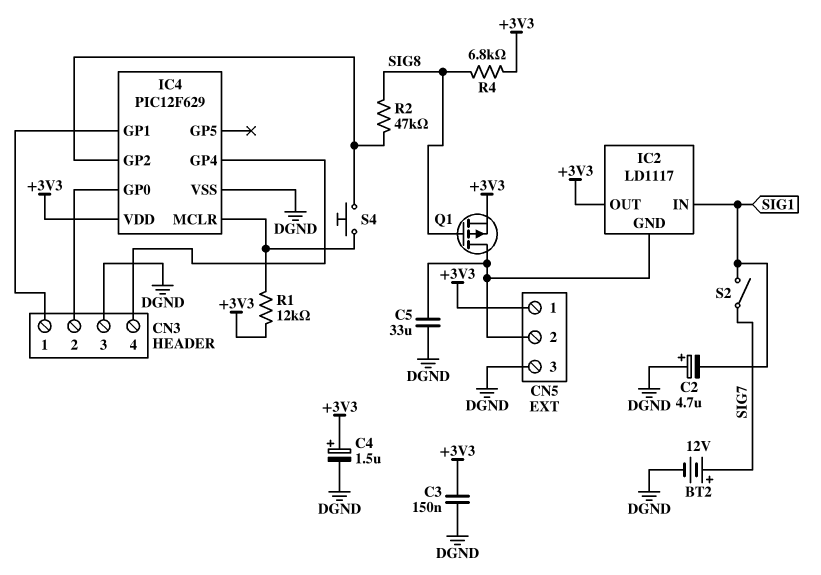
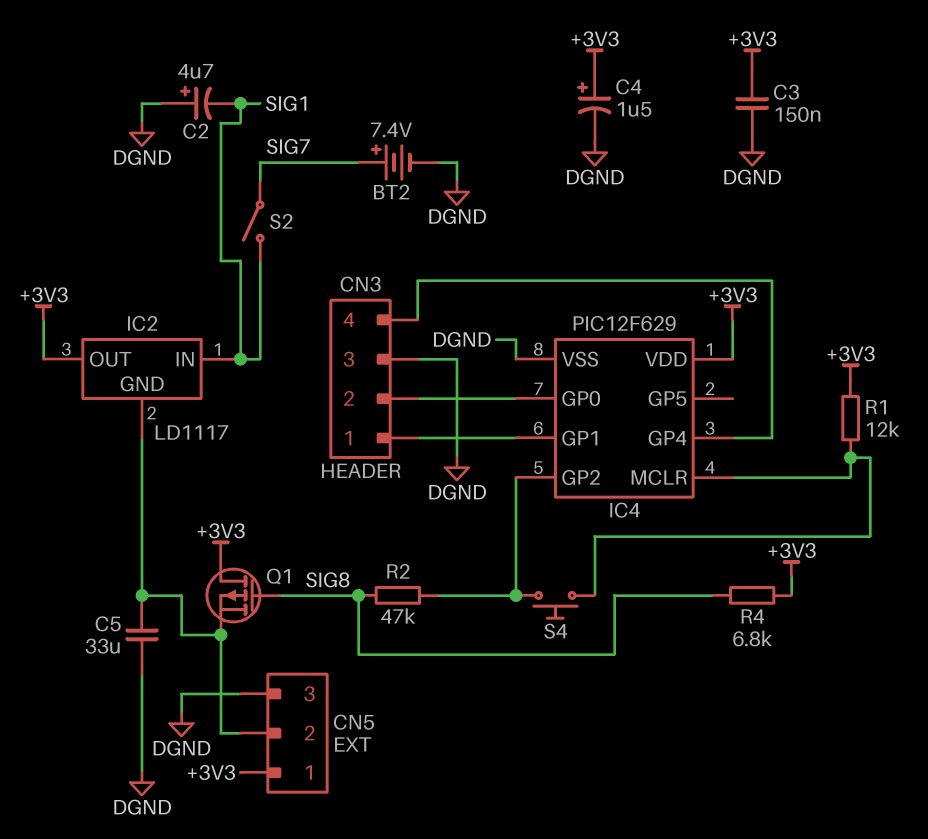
BT2: 12V (plus SIG7, minus DGND) -> 7.4V (plus SIG7, minus DGND)
Q1: PMOS (G SIG8, D CN5/2, S +3V3) -> PMOS (G SIG8, D +3V3, S CN5/2)

